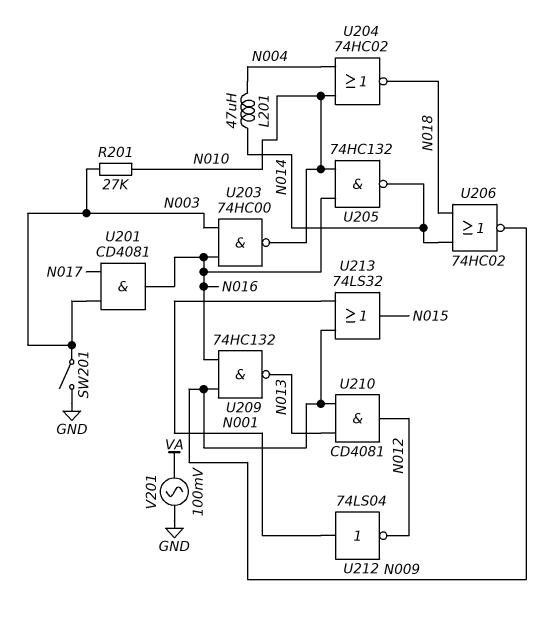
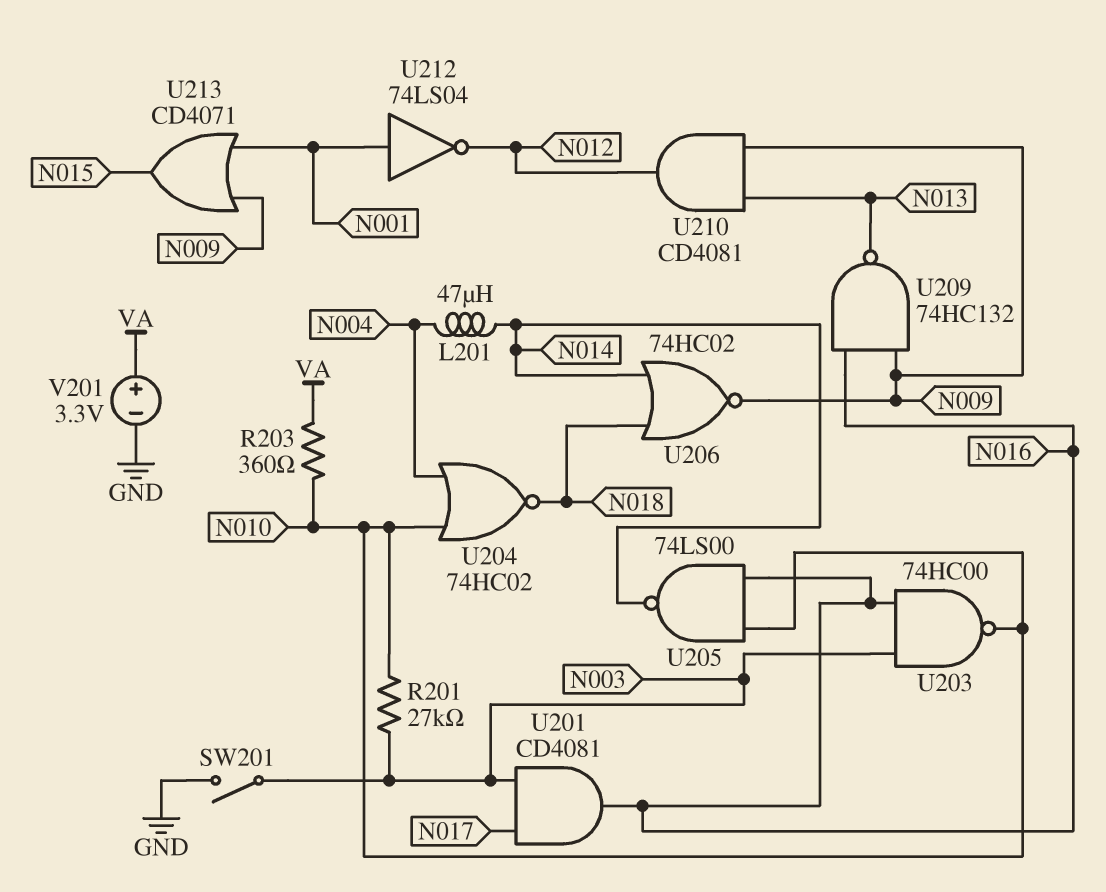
R203: none -> 360 (N010, VA)
U205: NAND 74HC132 (in N010, in N016, out N014) -> NAND 74LS00 (in N010, in N016, out N014)
U213: OR 74LS32 (in N001, in N009, out N015) -> OR CD4071 (in N001, in N009, out N015)
V201: AC 100mV (GND, VA) -> 3.3V (plus VA, minus GND)

